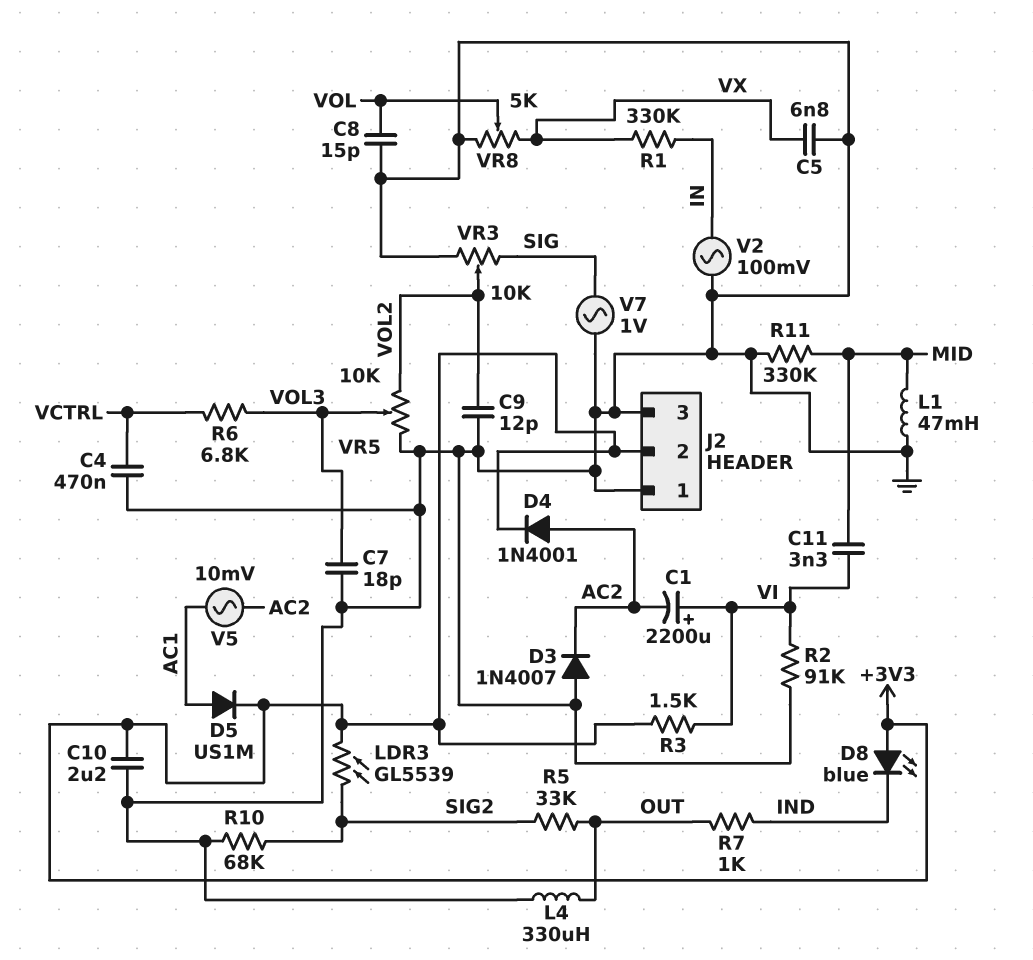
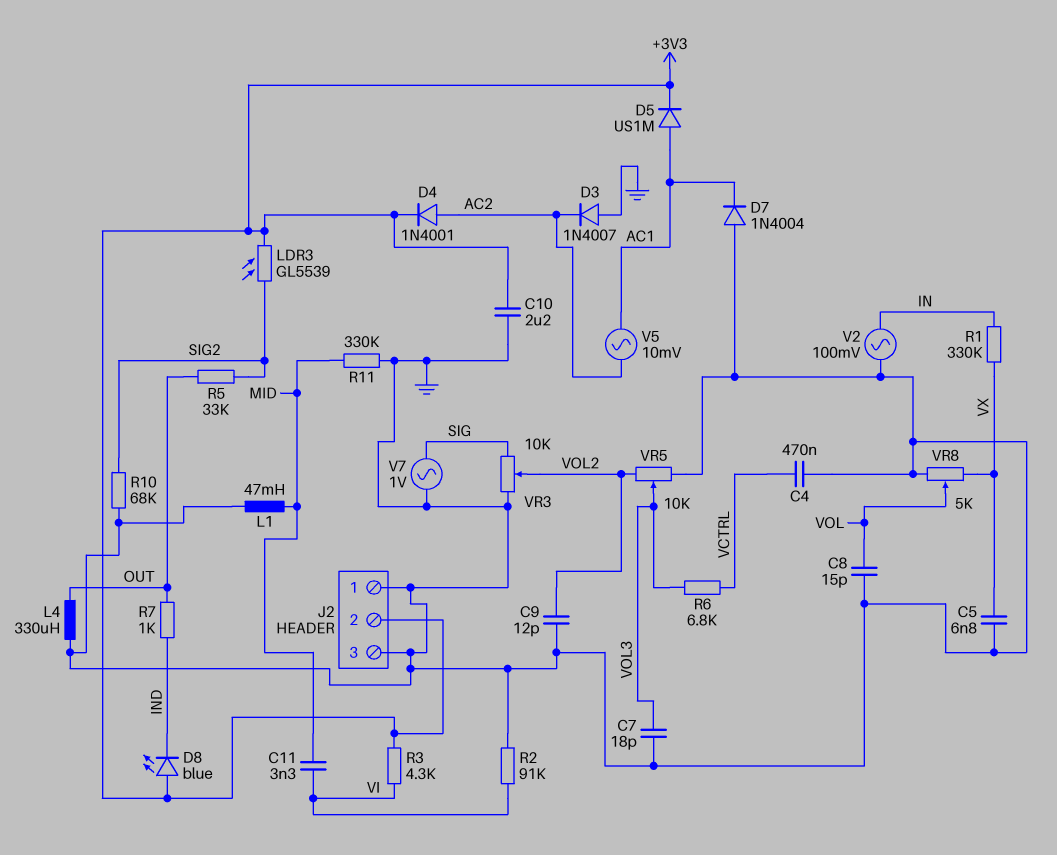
C1: 2200uF (plus VI, minus AC2) -> none
D7: none -> diode 1N4004 (A GND, K AC1)
R3: 1.5k (+3V3, VI) -> 4.3k (+3V3, VI)

